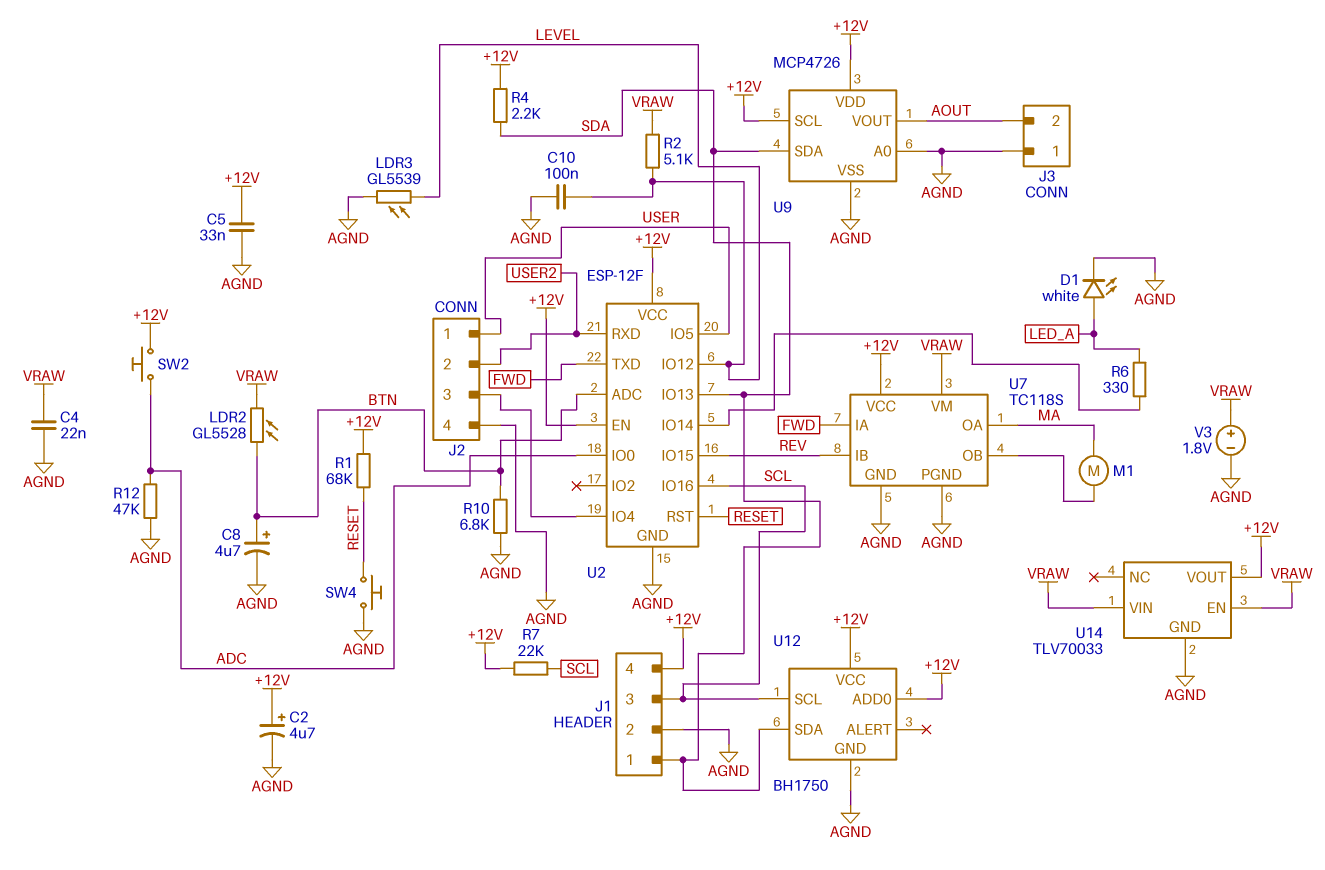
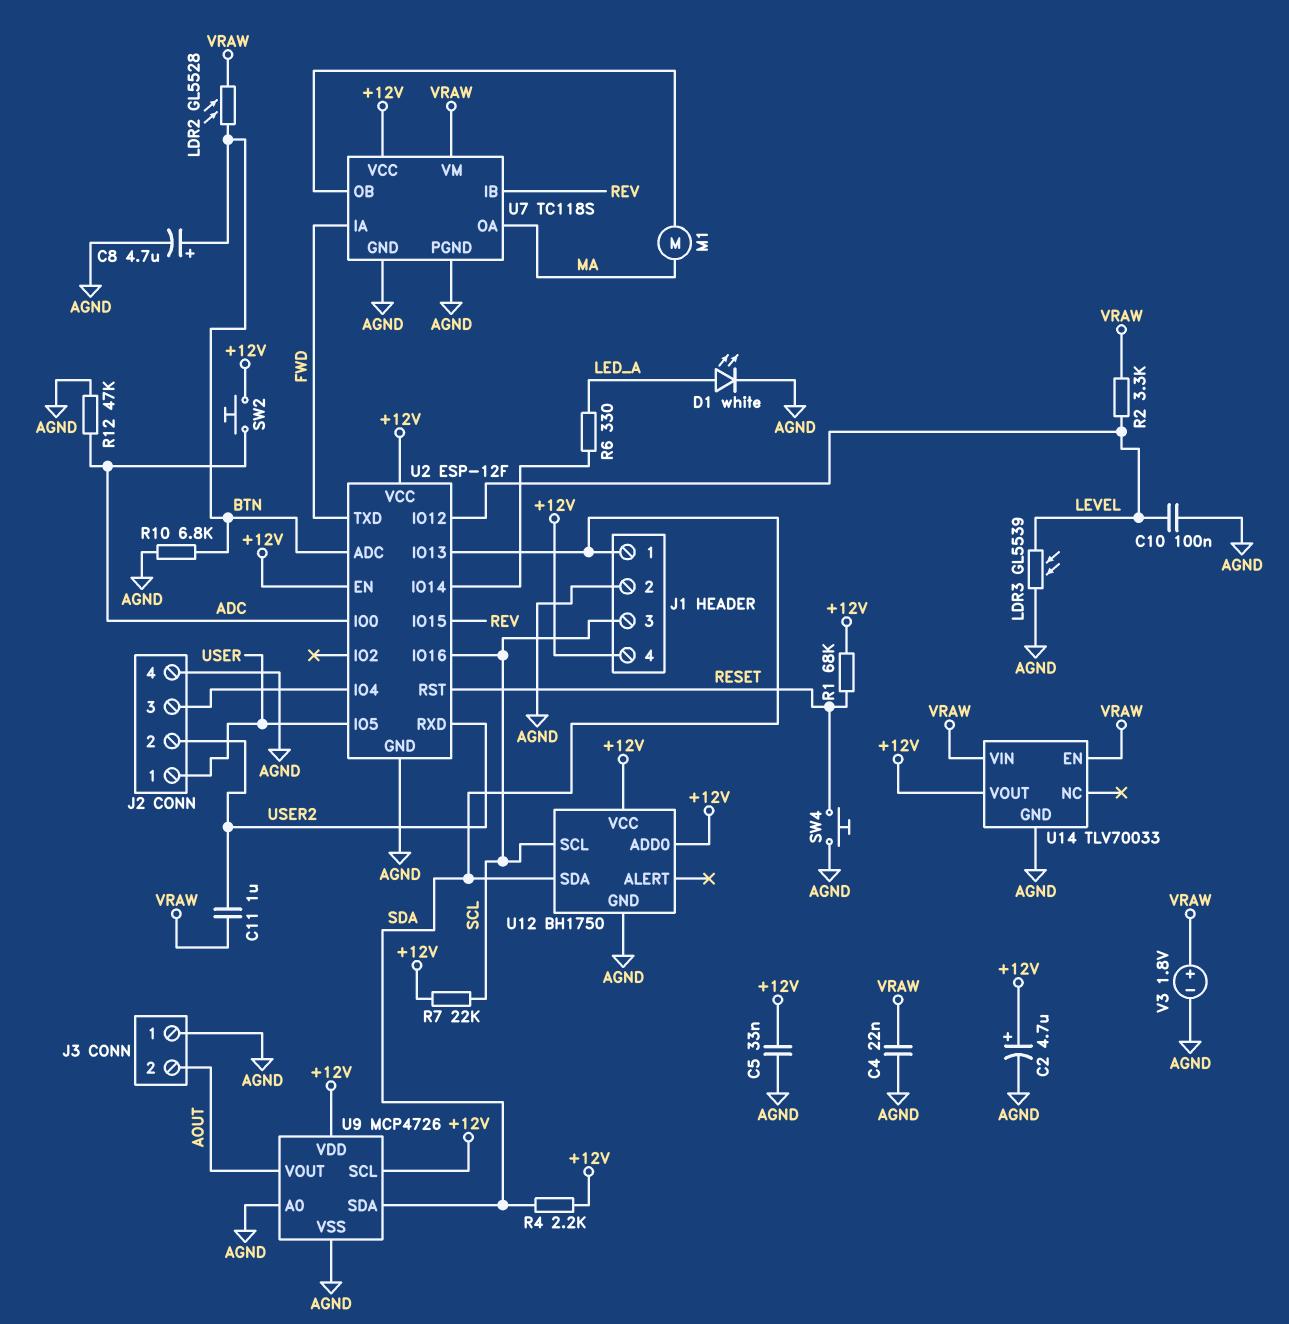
C11: none -> 1uF (USER2, VRAW)
R2: 5.1k (LEVEL, VRAW) -> 3.3k (LEVEL, VRAW)

